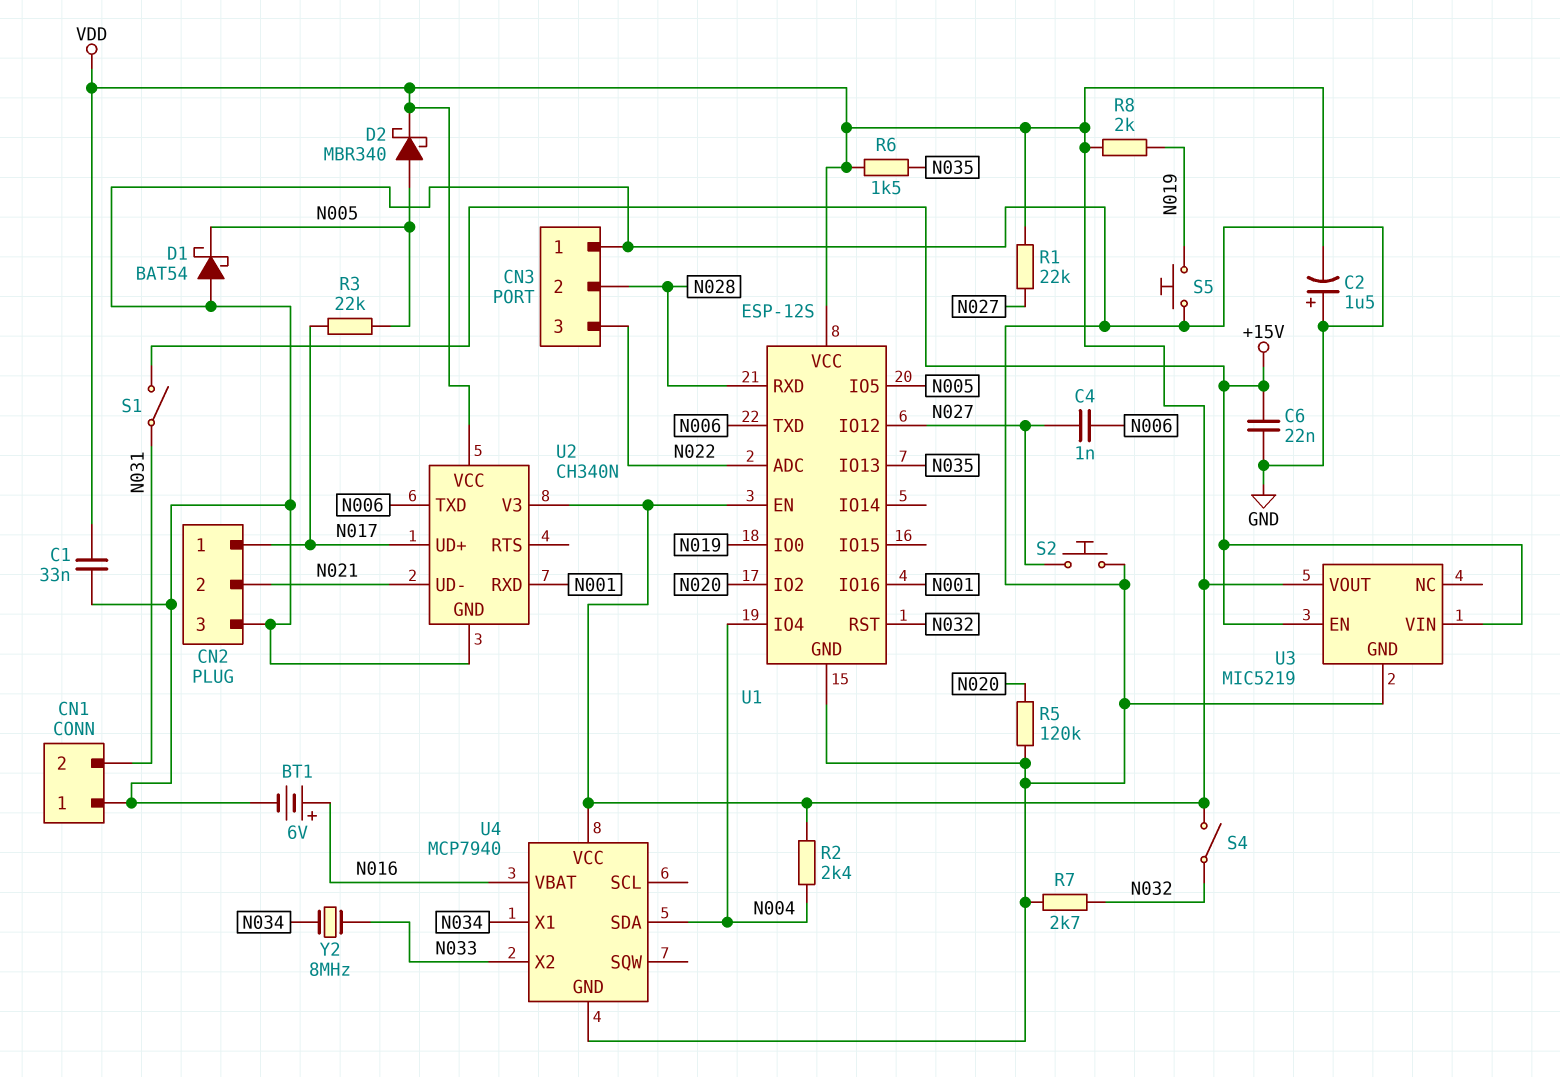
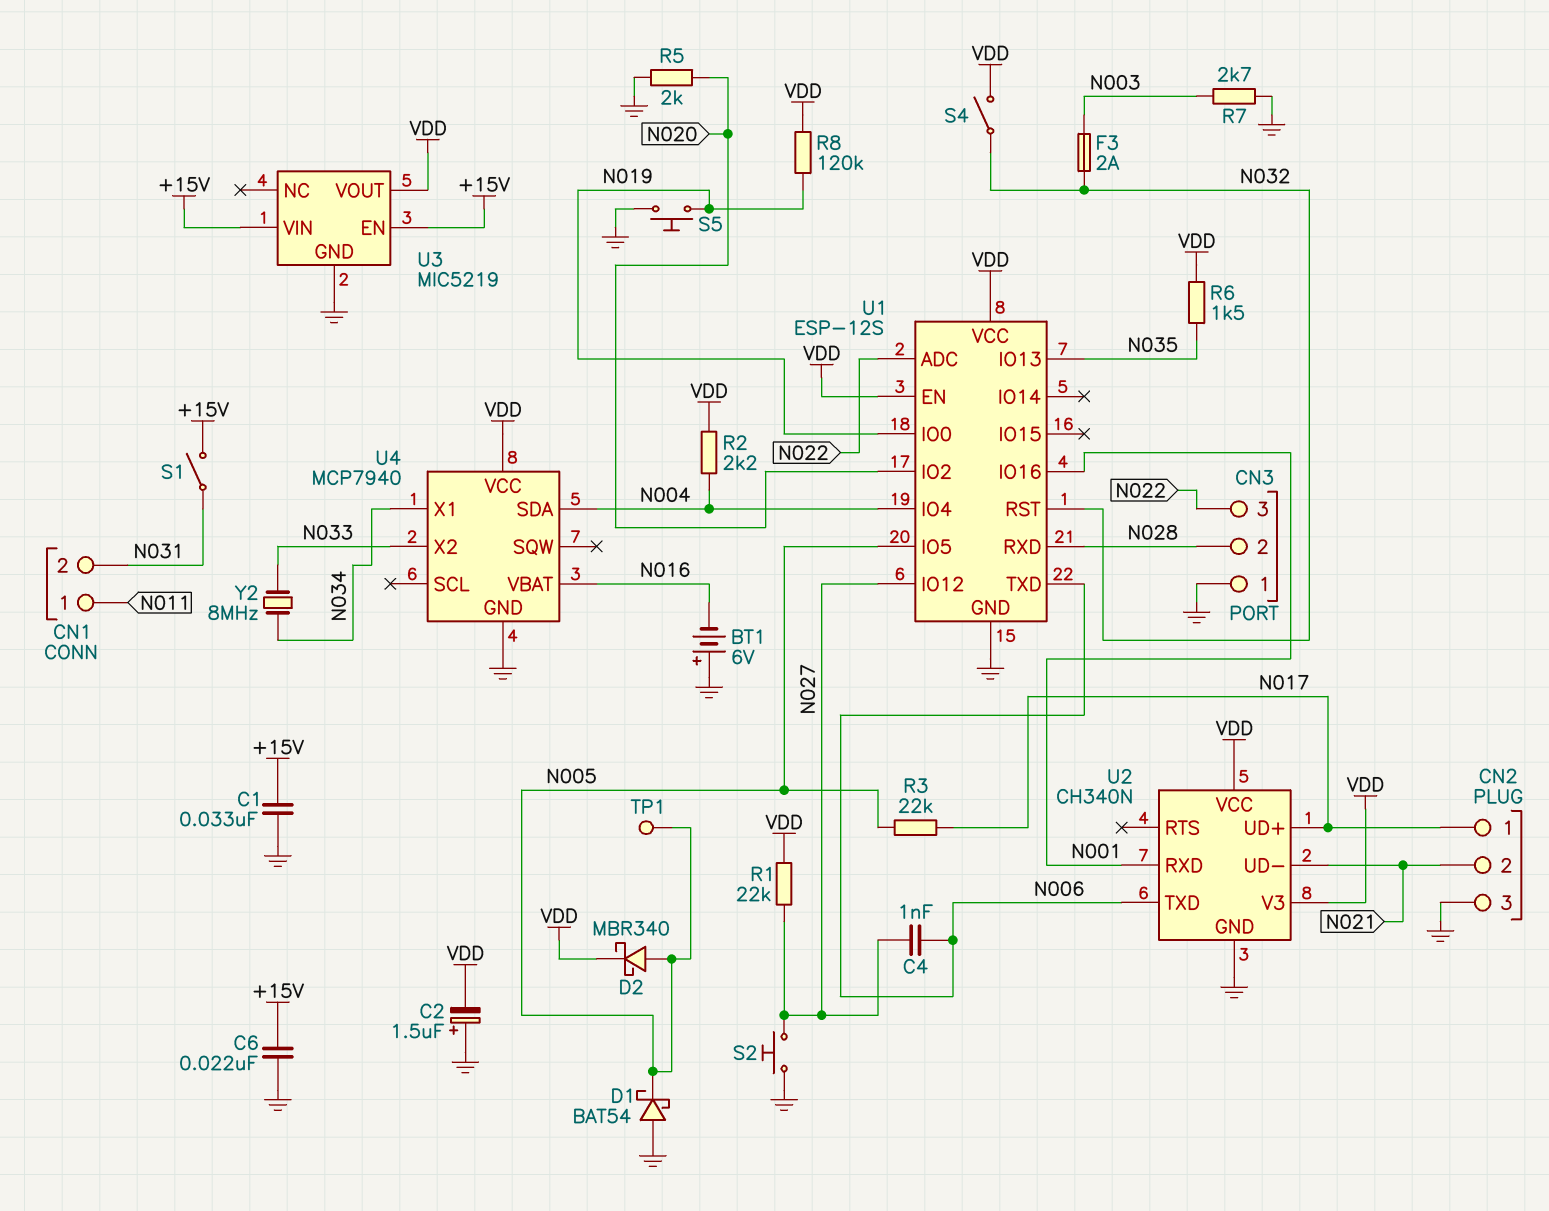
BT1: 6V (plus N016, minus GND) -> 6V (plus GND, minus N016)
C1: 33nF (GND, VDD) -> 33nF (+15V, GND)
CN1 pin 1: GND -> N011
F3: none -> 2A (N003, N032)
R2: 2.4k (N004, VDD) -> 2.2k (N004, VDD)
R5: 120k (GND, N020) -> 2k (GND, N020)
R7: 2.7k (GND, N032) -> 2.7k (GND, N003)
R8: 2k (N019, VDD) -> 120k (N019, VDD)
TP1: none -> test point (N005)

